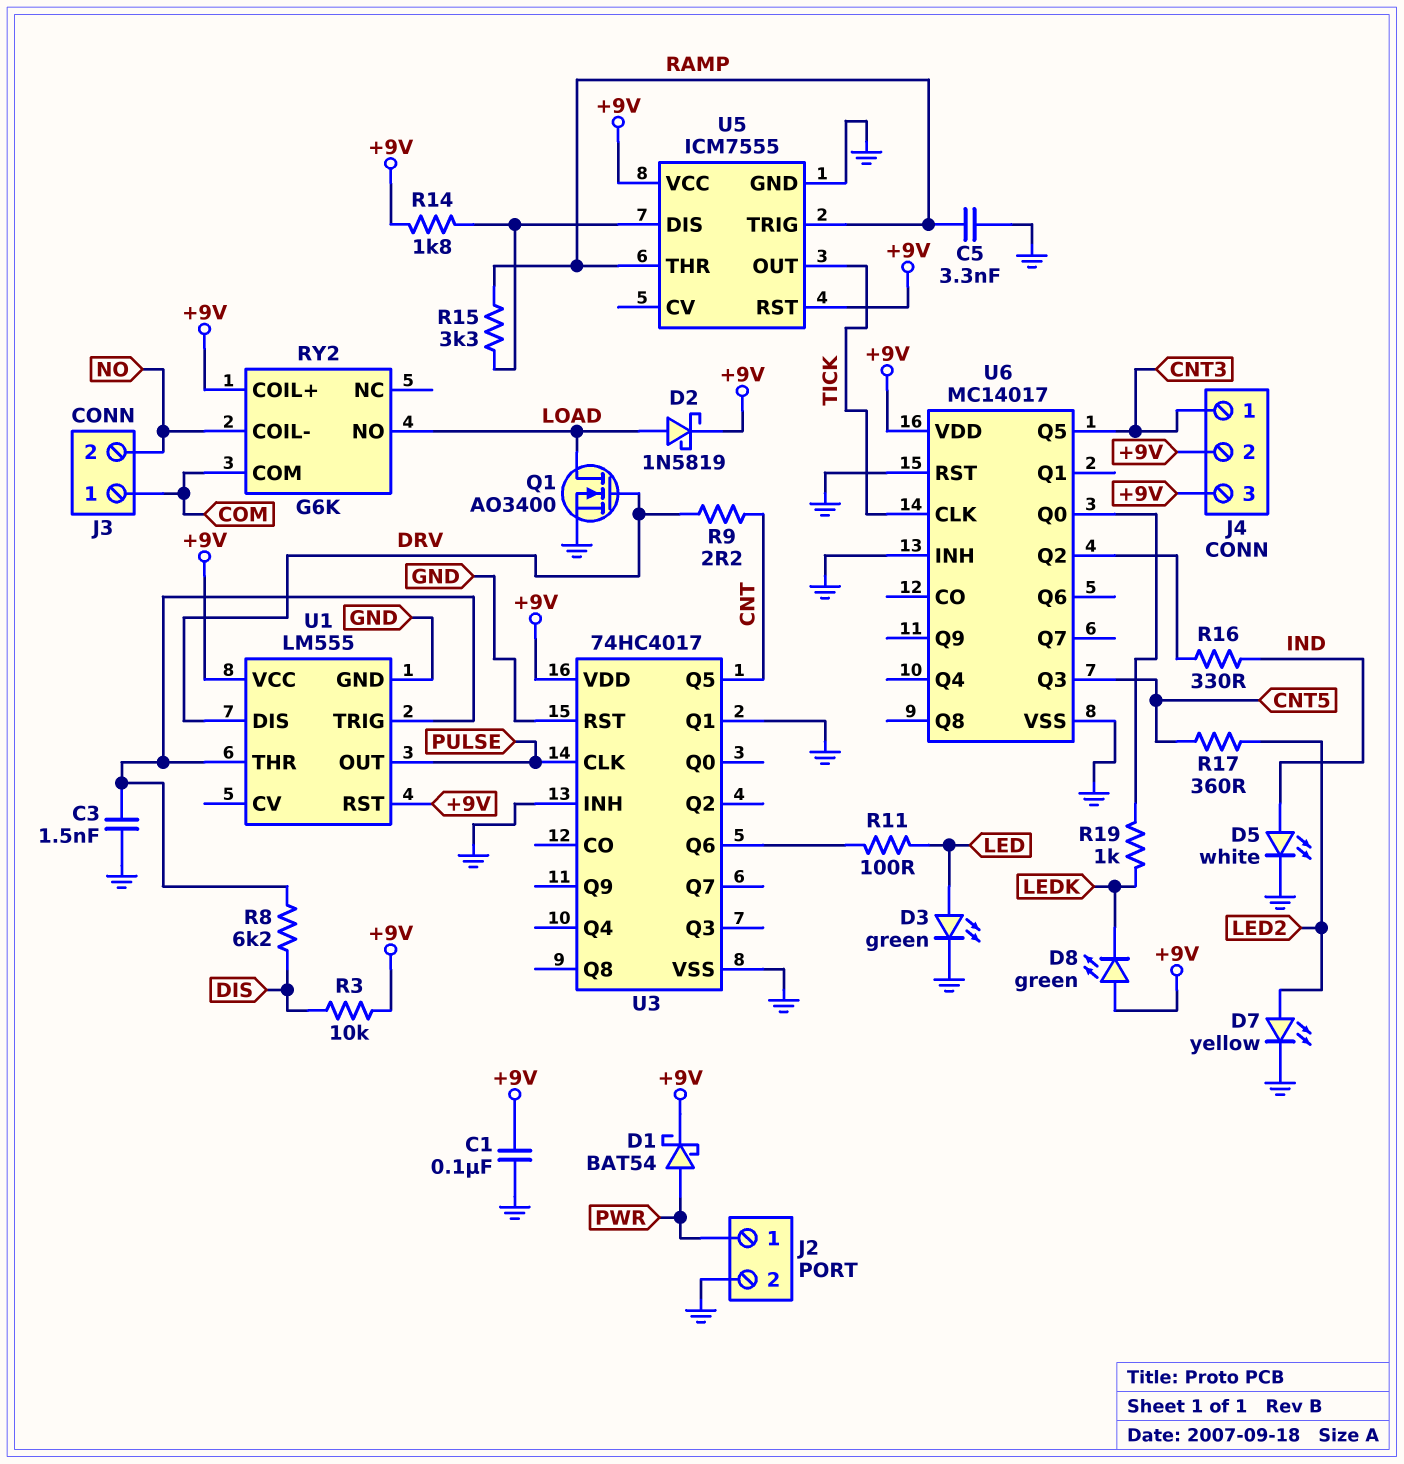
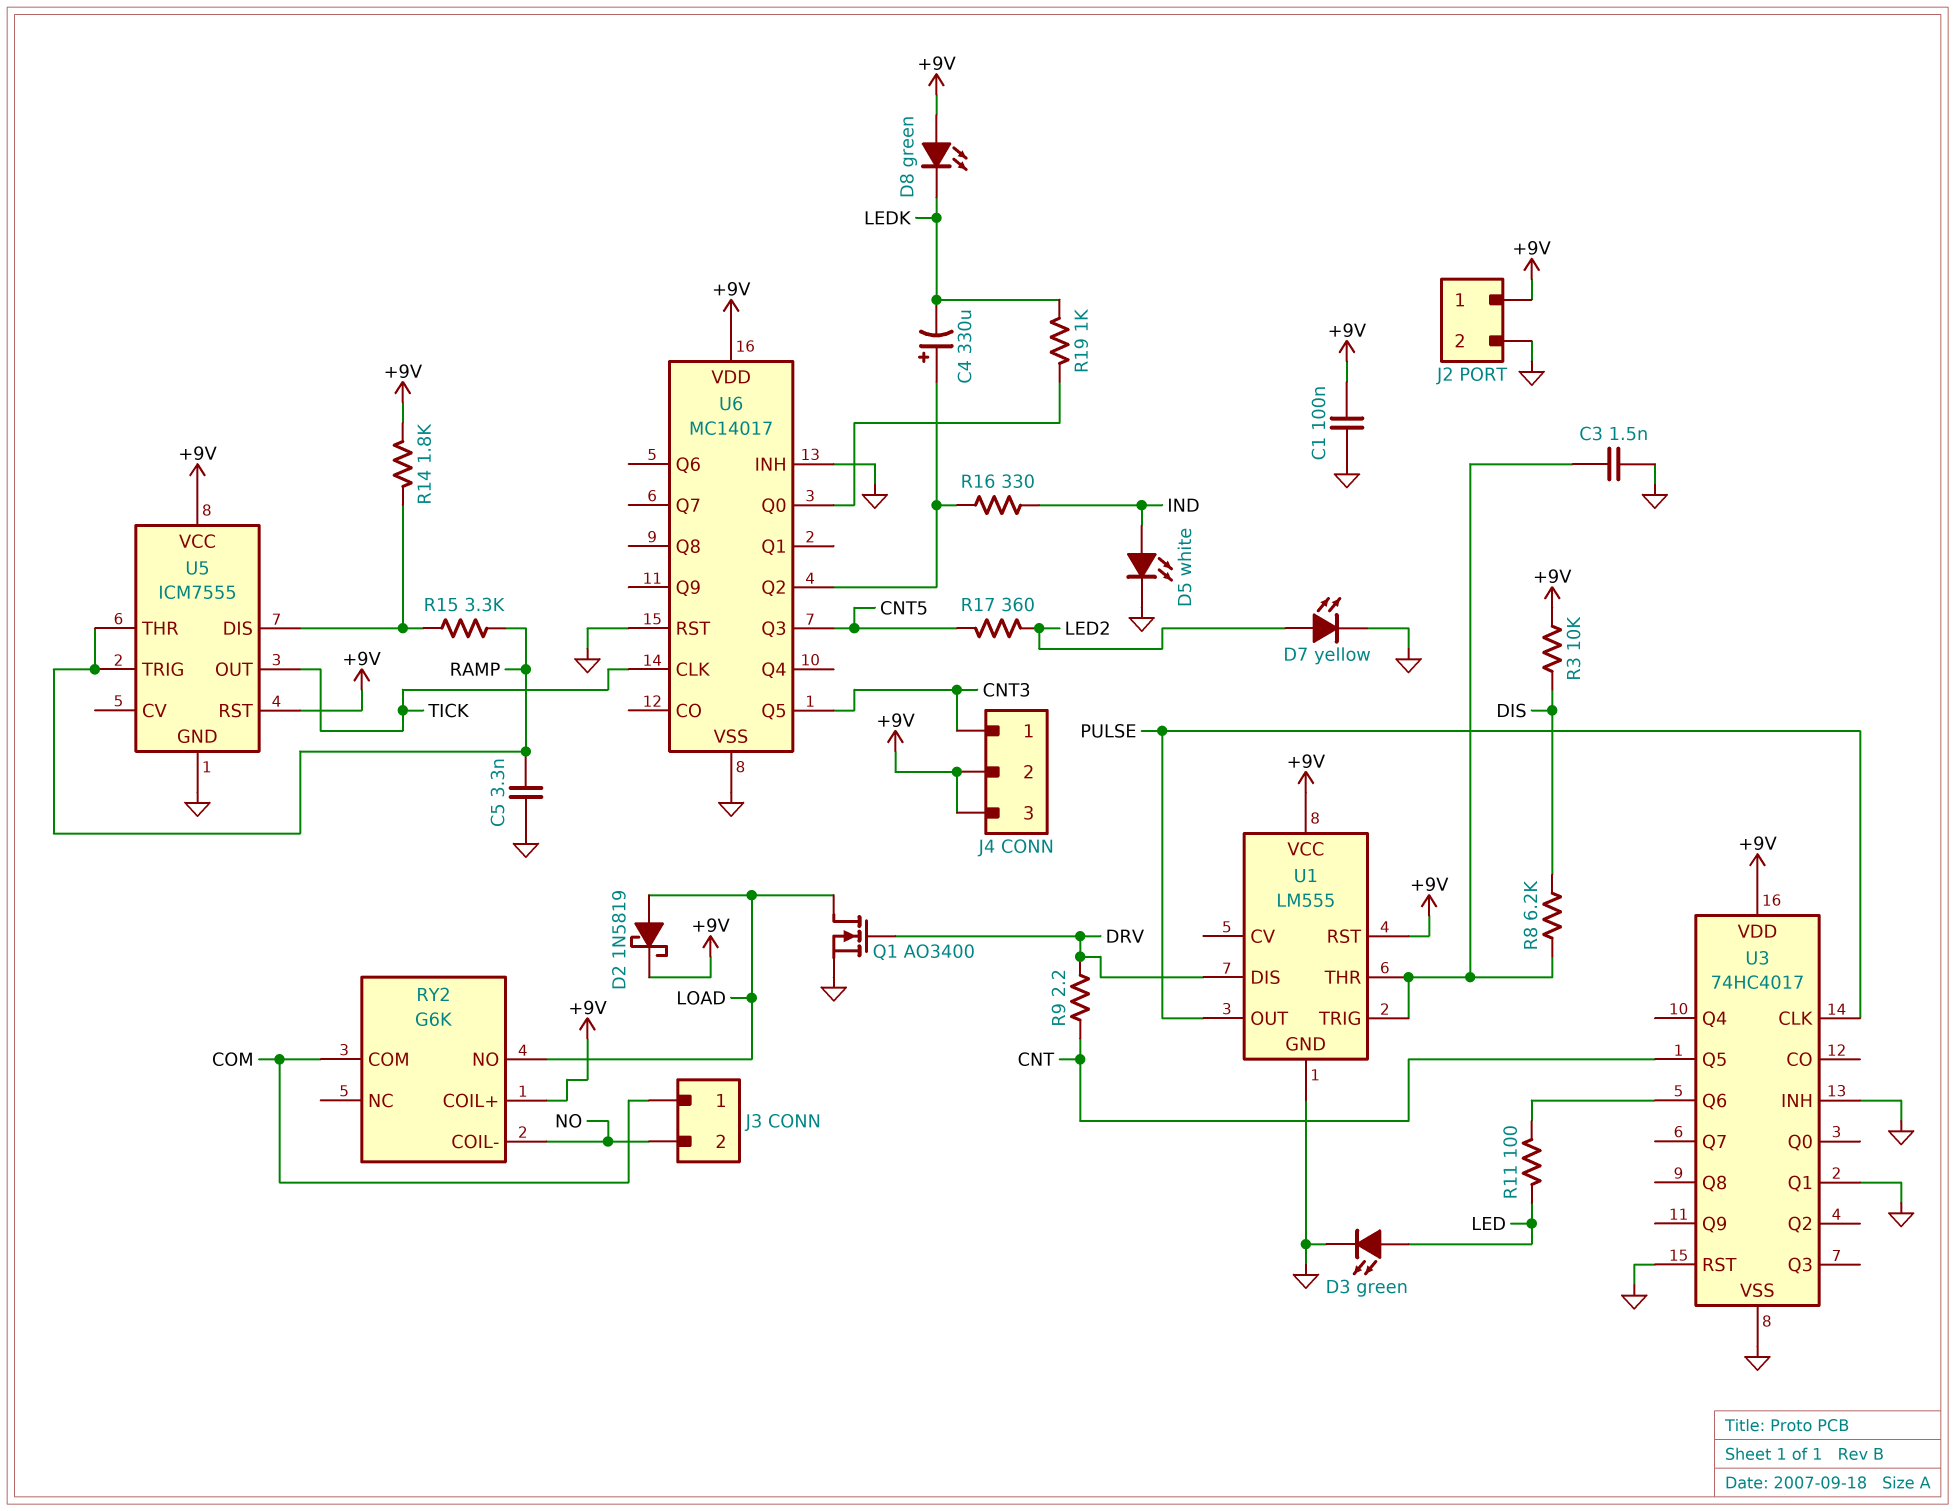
C4: none -> 330uF (plus U6/Q2, minus LEDK)
D1: schottky BAT54 (A PWR, K +9V) -> none
J2 pin 1: PWR -> +9V

